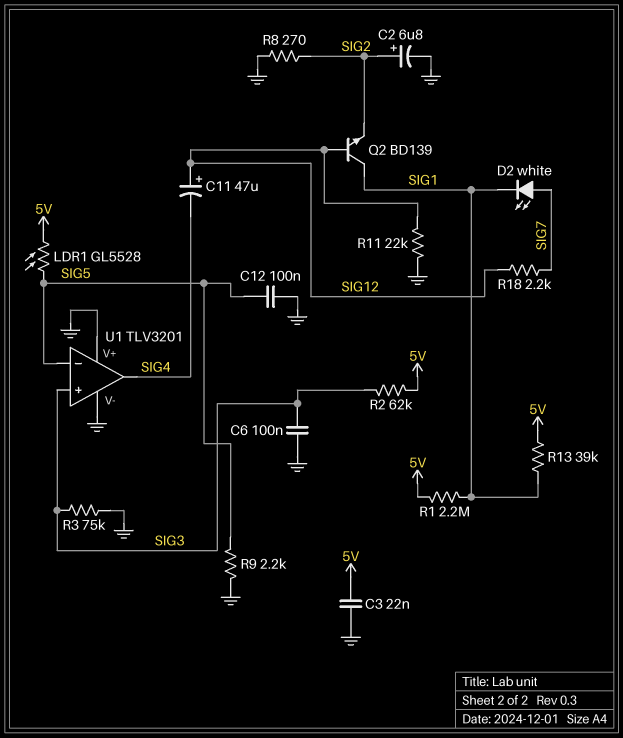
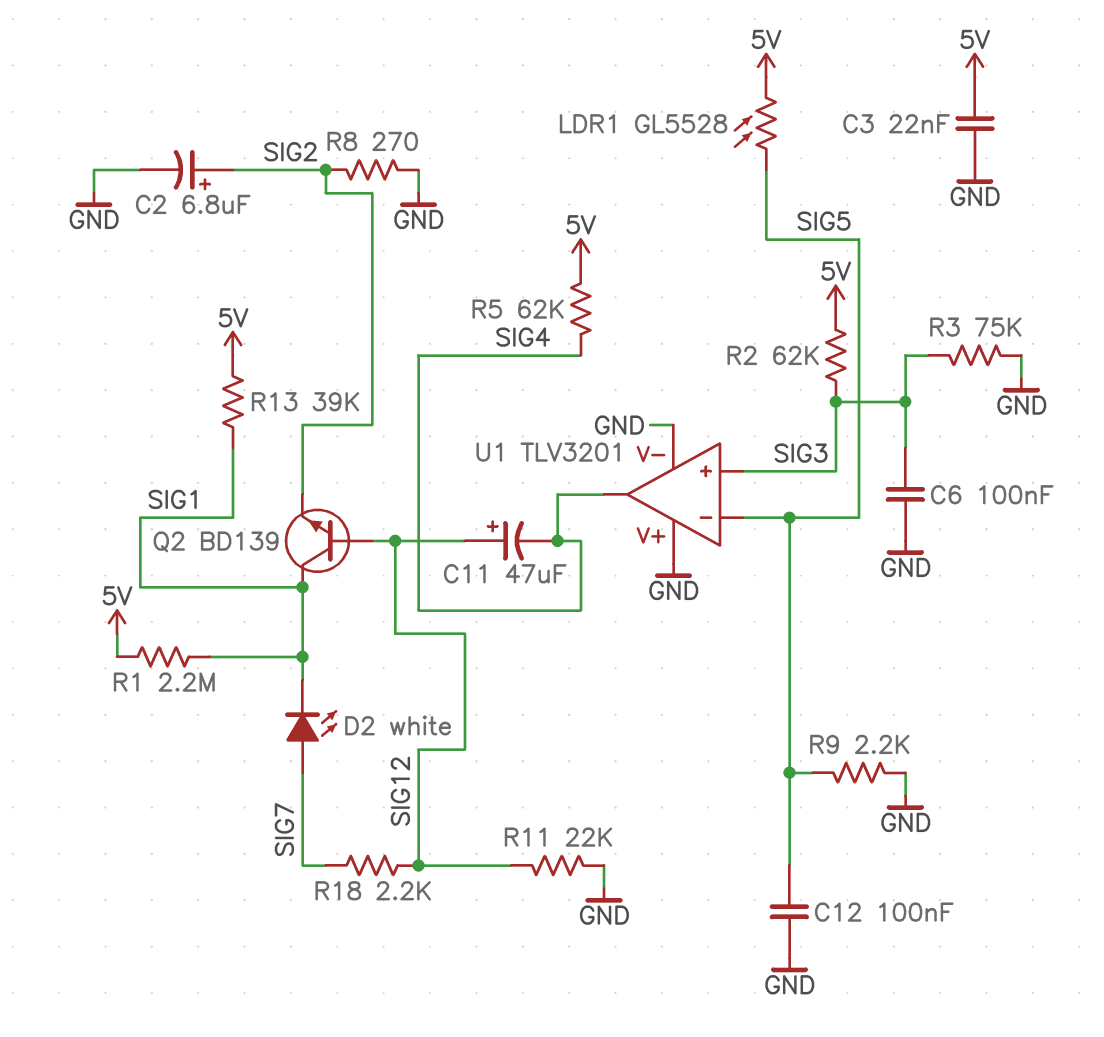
R5: none -> 62k (5V, SIG4)

